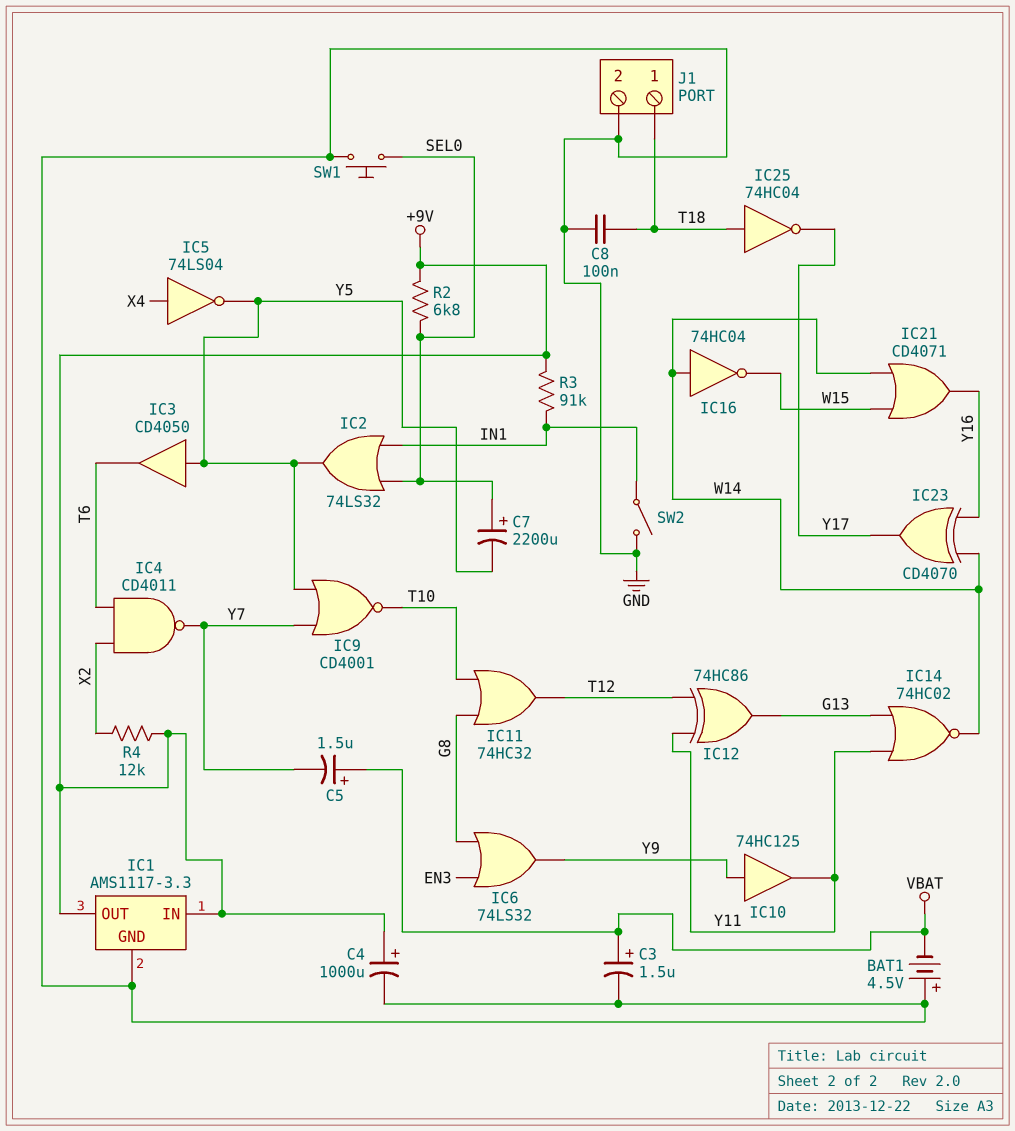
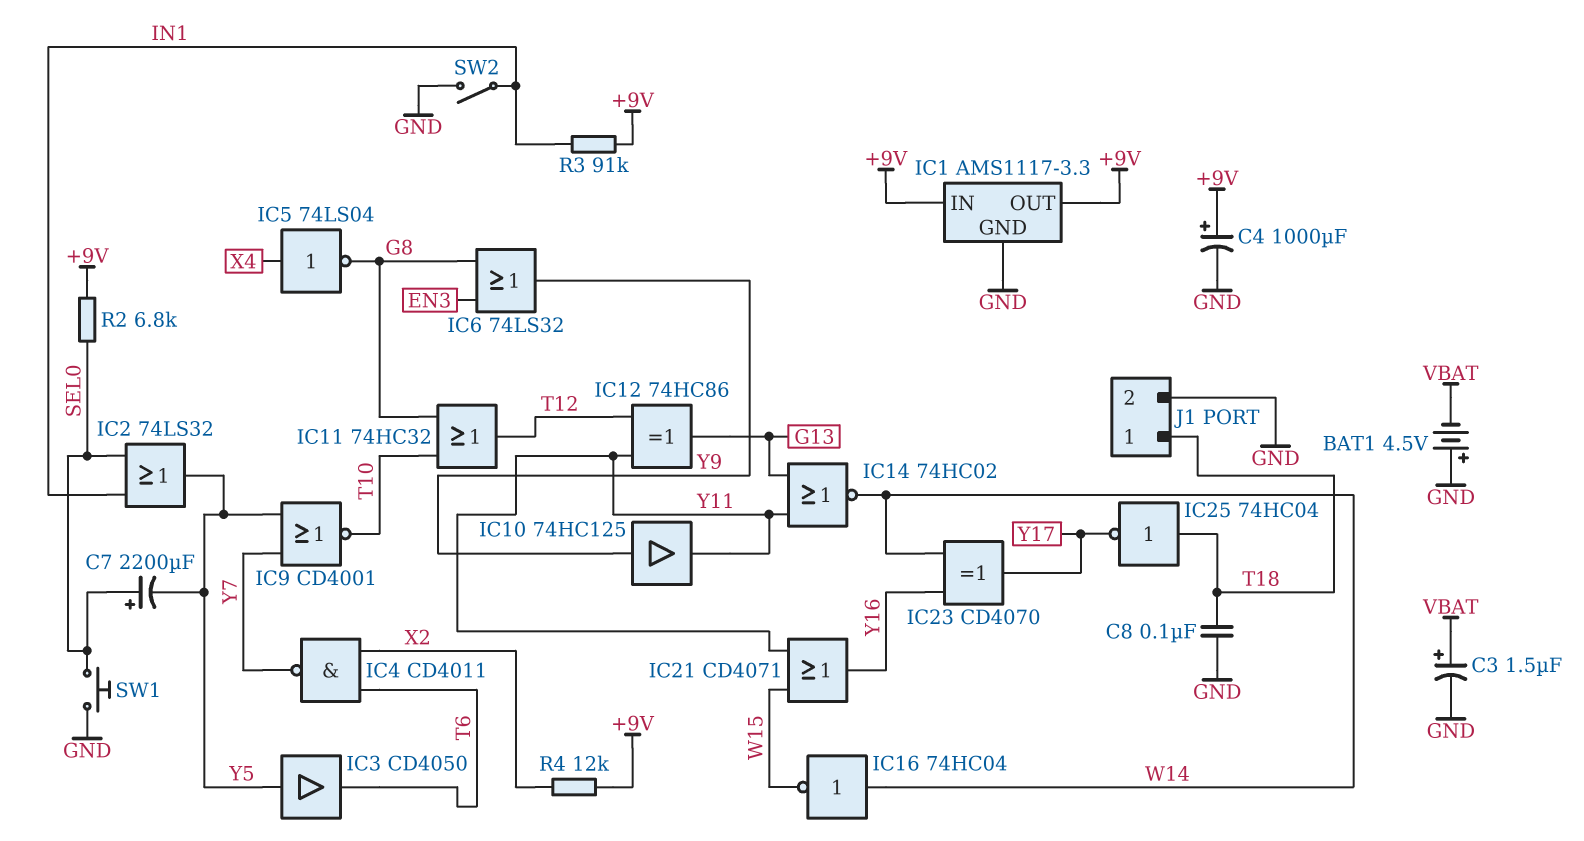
C5: 1.5uF (plus VBAT, minus Y7) -> none
IC5: NOT 74LS04 (in X4, out Y5) -> NOT 74LS04 (in X4, out G8)
IC21: OR CD4071 (in W14, in W15, out Y16) -> OR CD4071 (in W15, in Y11, out Y16)

